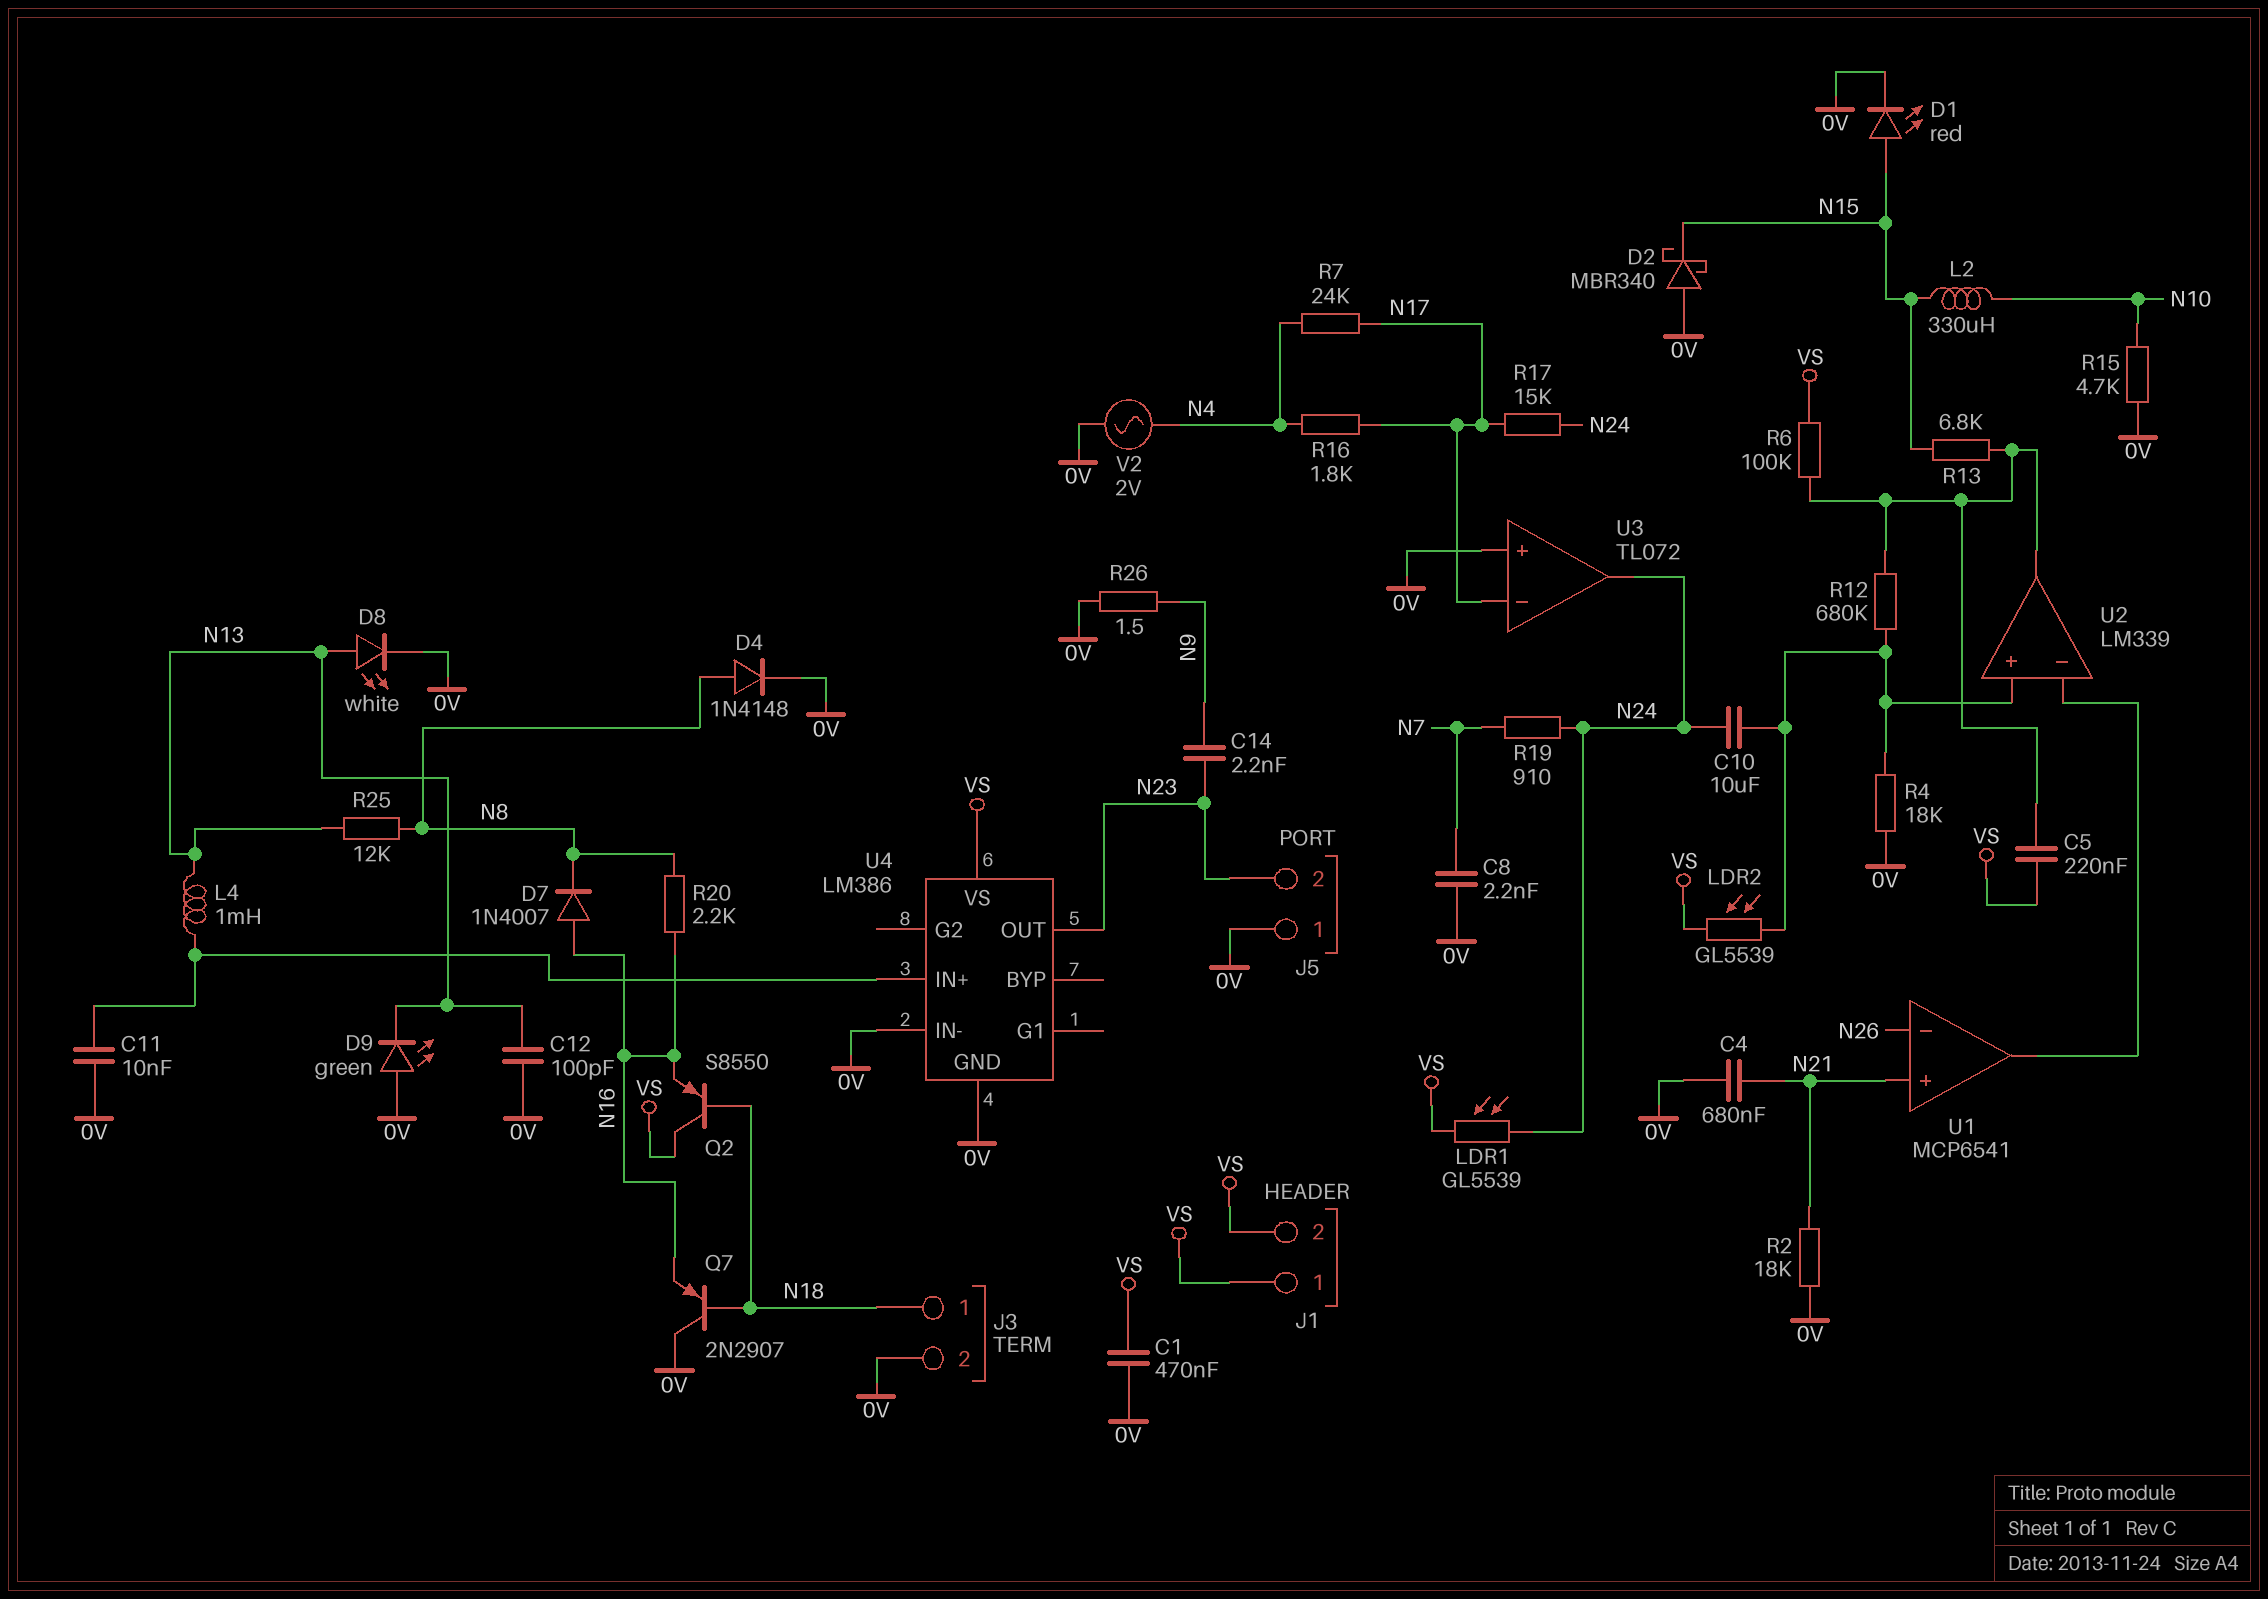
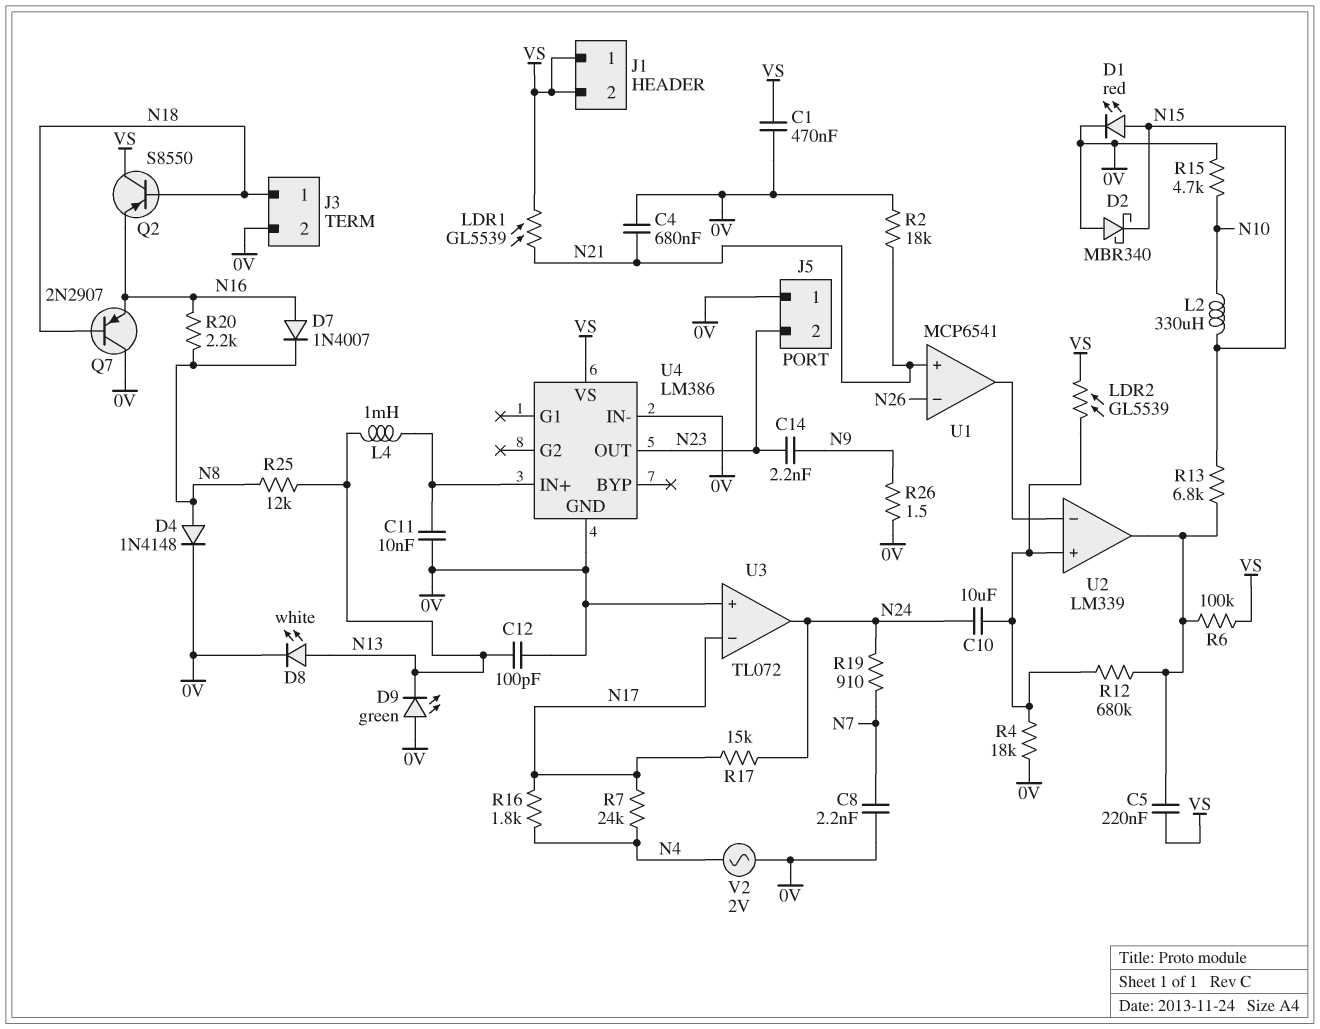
LDR1: GL5539 (N24, VS) -> GL5539 (N21, VS)

